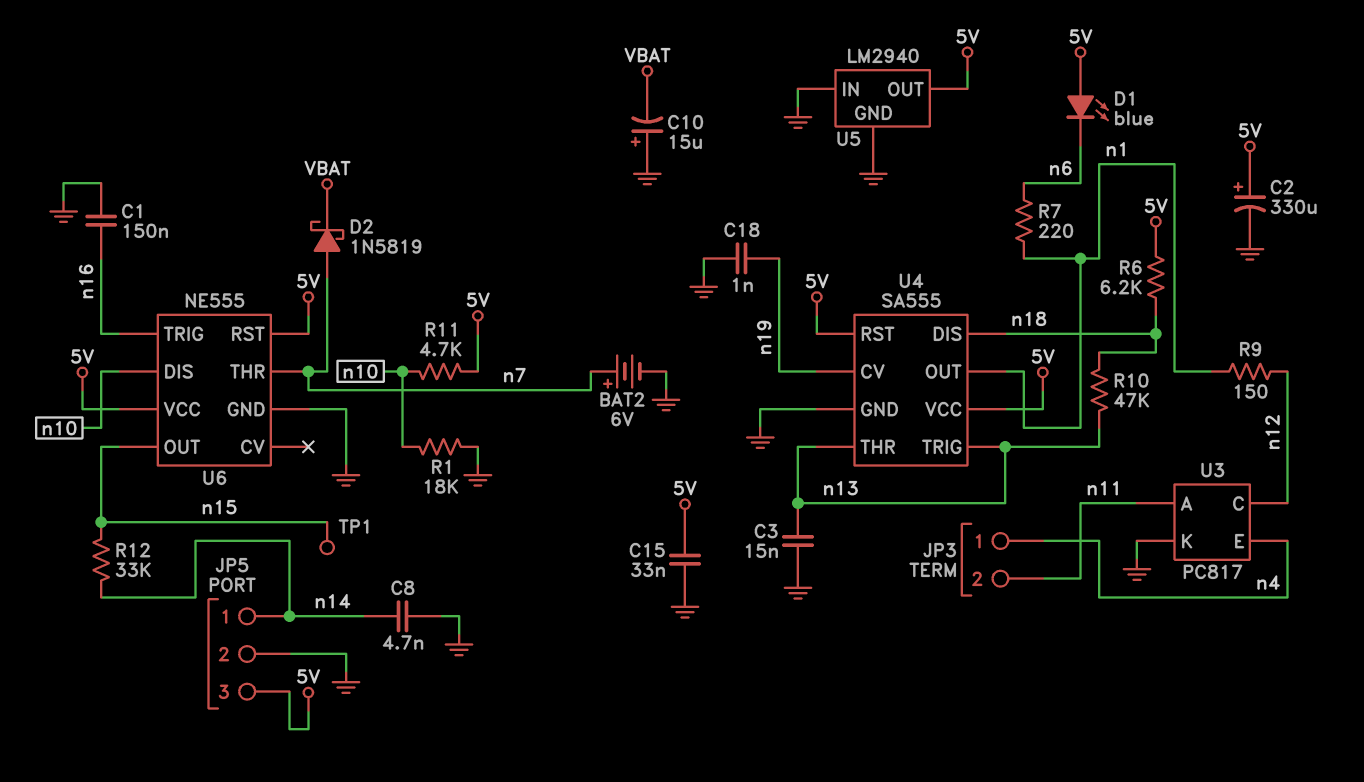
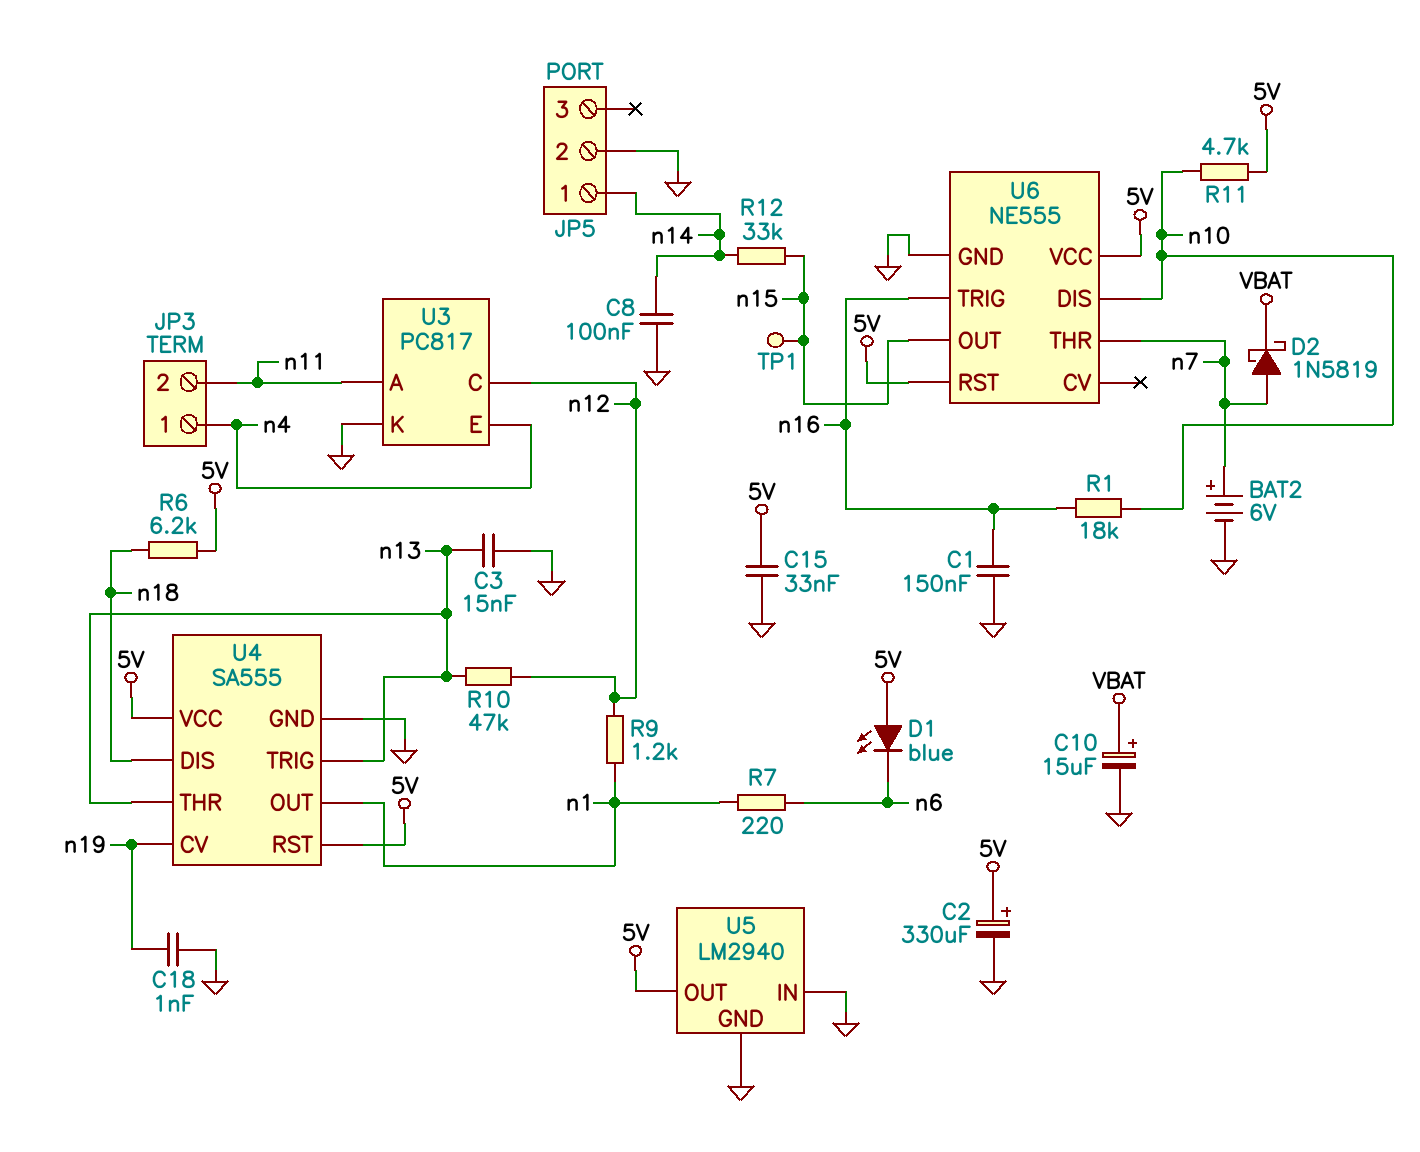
C8: 4.7nF (GND, n14) -> 100nF (GND, n14)
C10: 15uF (plus GND, minus VBAT) -> 15uF (plus VBAT, minus GND)
JP5 pin 3: 5V -> none
R1: 18k (GND, n10) -> 18k (n10, n16)
R9: 150 (n1, n12) -> 1.2k (n1, n12)
R10: 47k (n13, n18) -> 47k (n12, n13)

